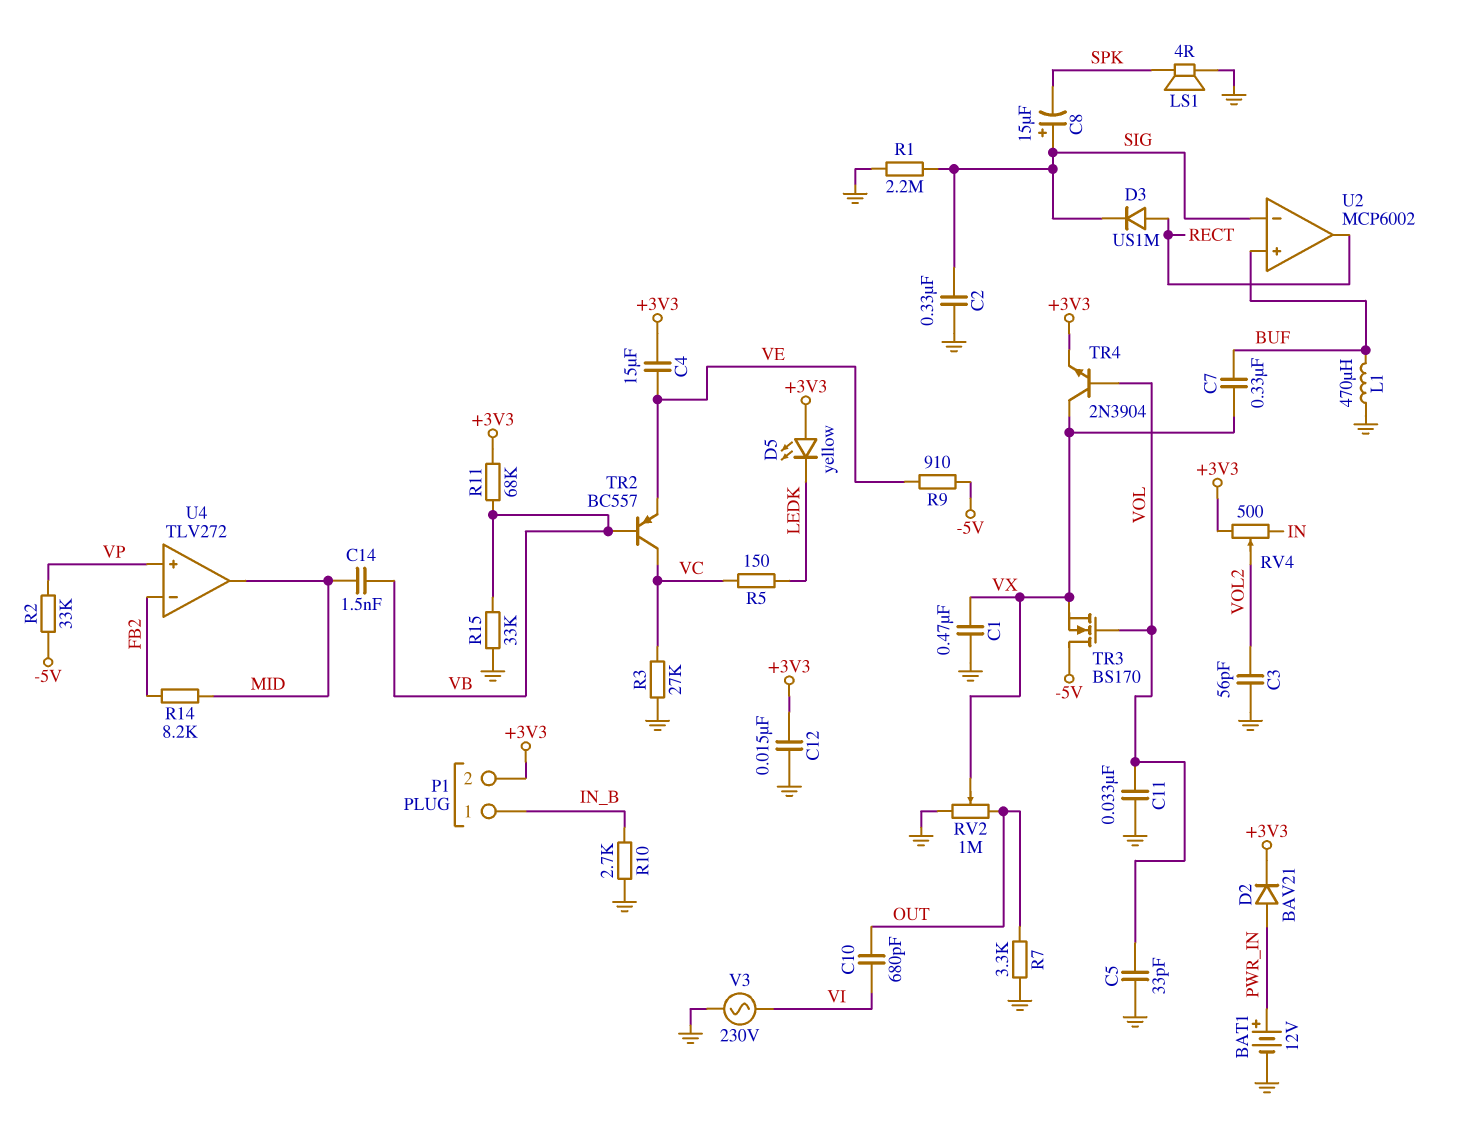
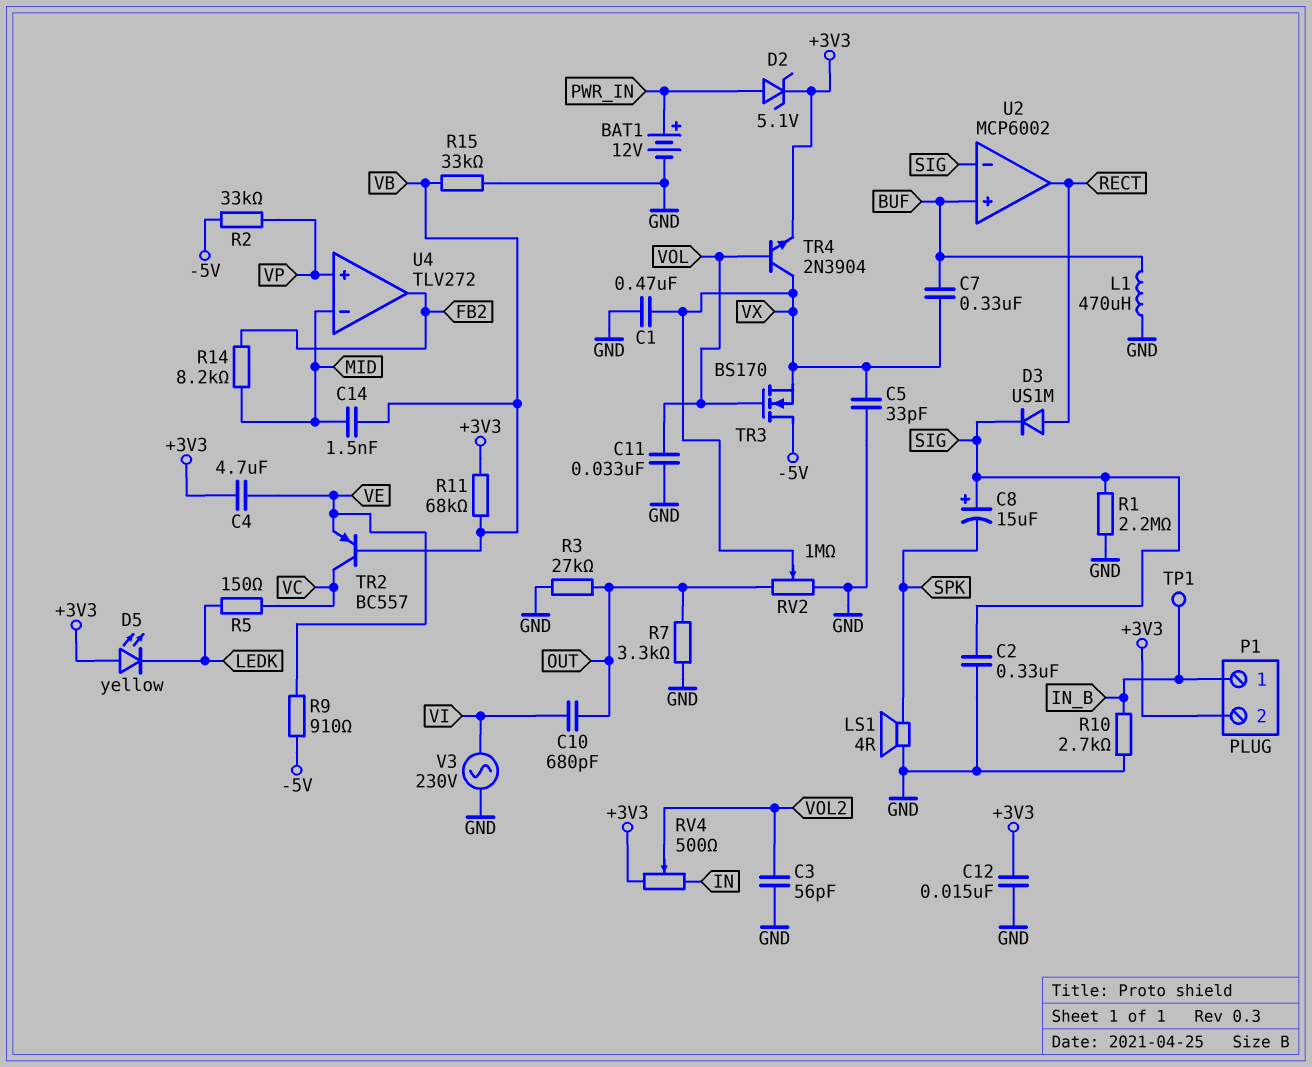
C4: 15uF (+3V3, VE) -> 4.7uF (+3V3, VE)
C5: 33pF (GND, VOL) -> 33pF (GND, VX)
D2: diode BAV21 (A PWR_IN, K +3V3) -> zener 5.1V (A PWR_IN, K +3V3)
R3: 27k (GND, VC) -> 27k (GND, OUT)
TP1: none -> test point (IN_B)
U4 pin in-: FB2 -> MID
U4 pin out: MID -> FB2

